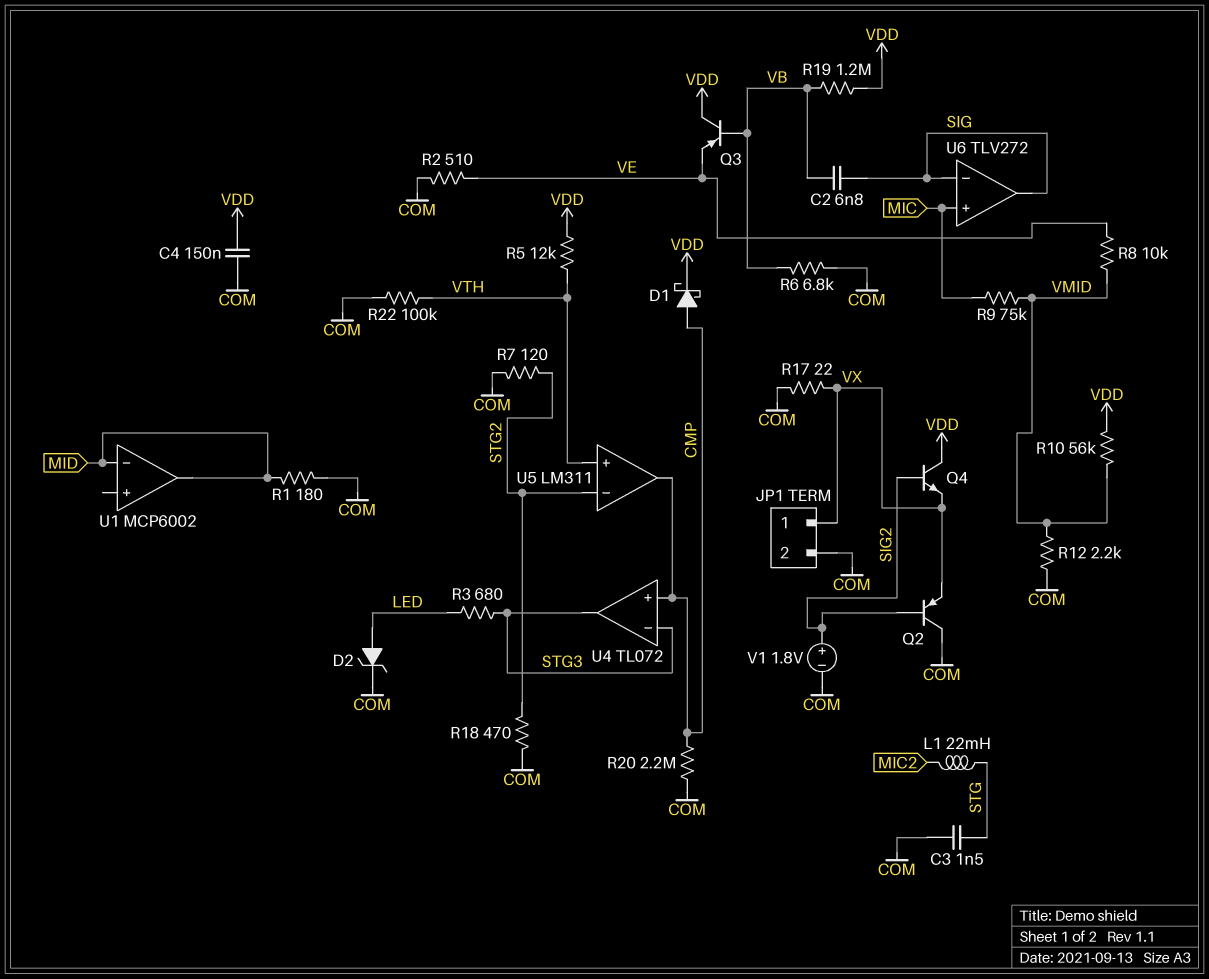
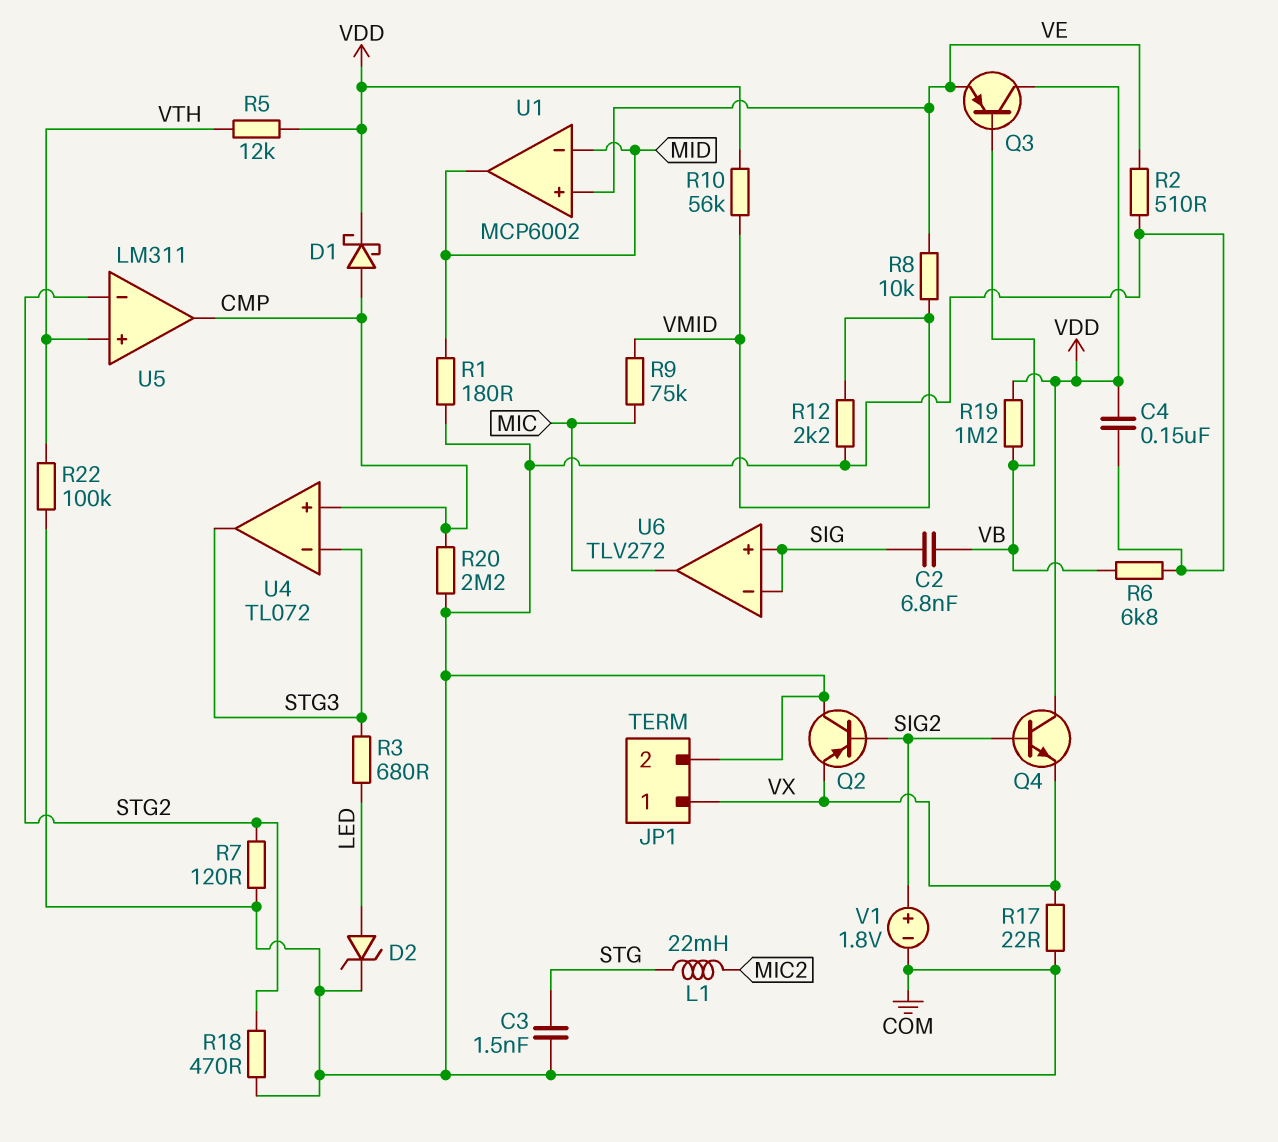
U1 pin in+: none -> VE
U6 pin in+: MIC -> SIG
U6 pin out: SIG -> MIC

